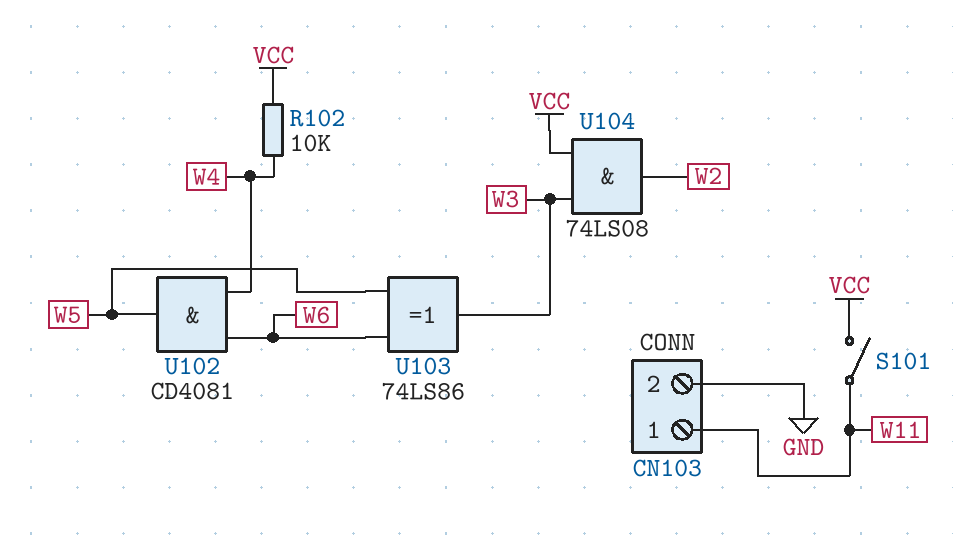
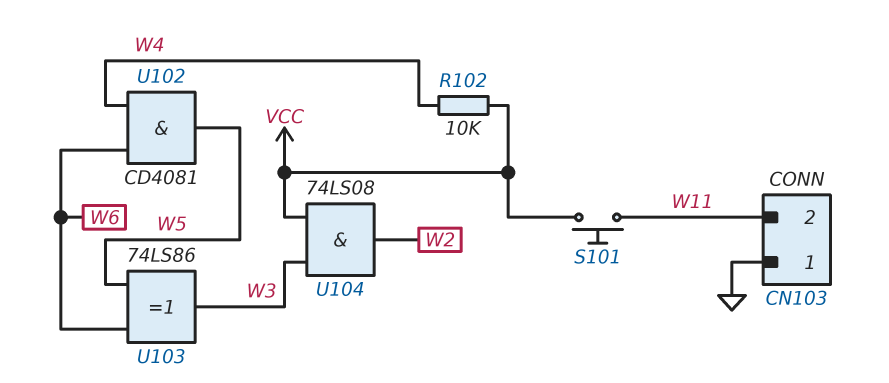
CN103 pin 1: W11 -> GND
CN103 pin 2: GND -> W11
S101: switch (VCC, W11) -> button (VCC, W11)

